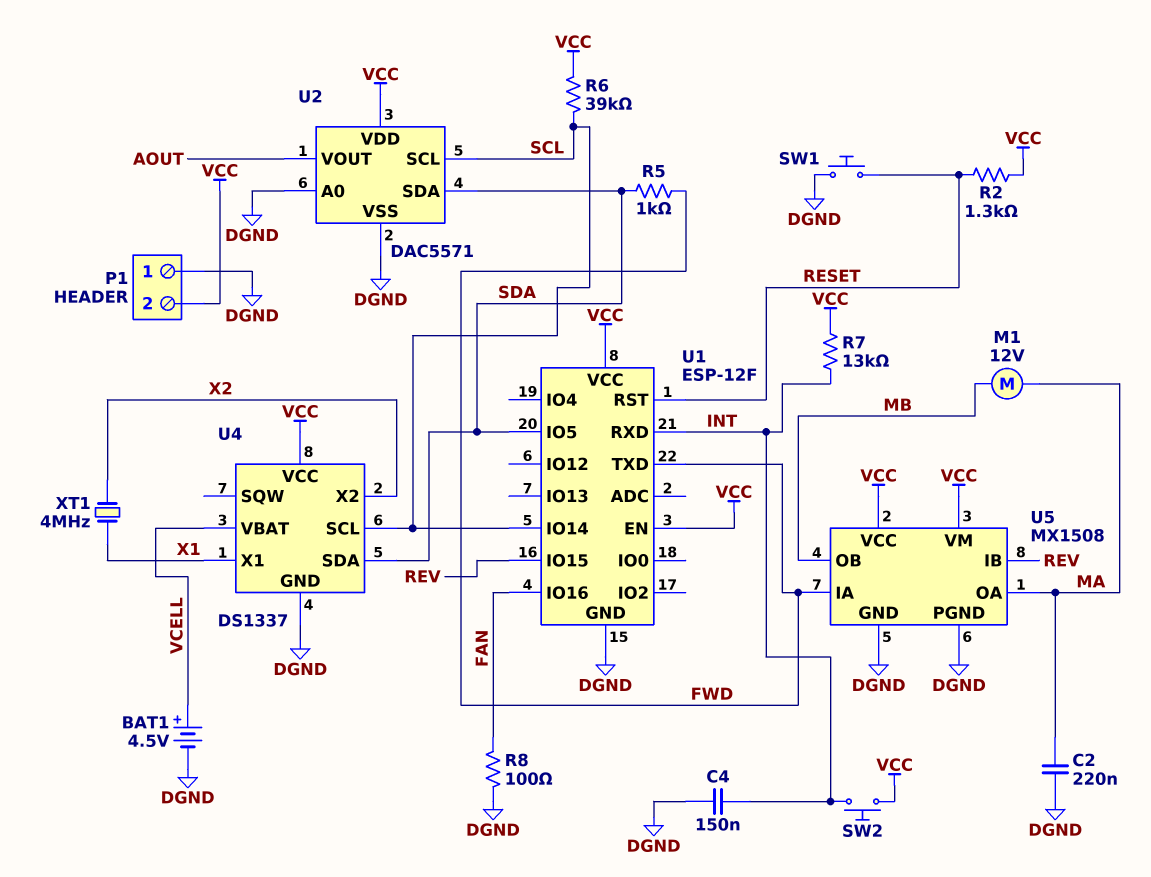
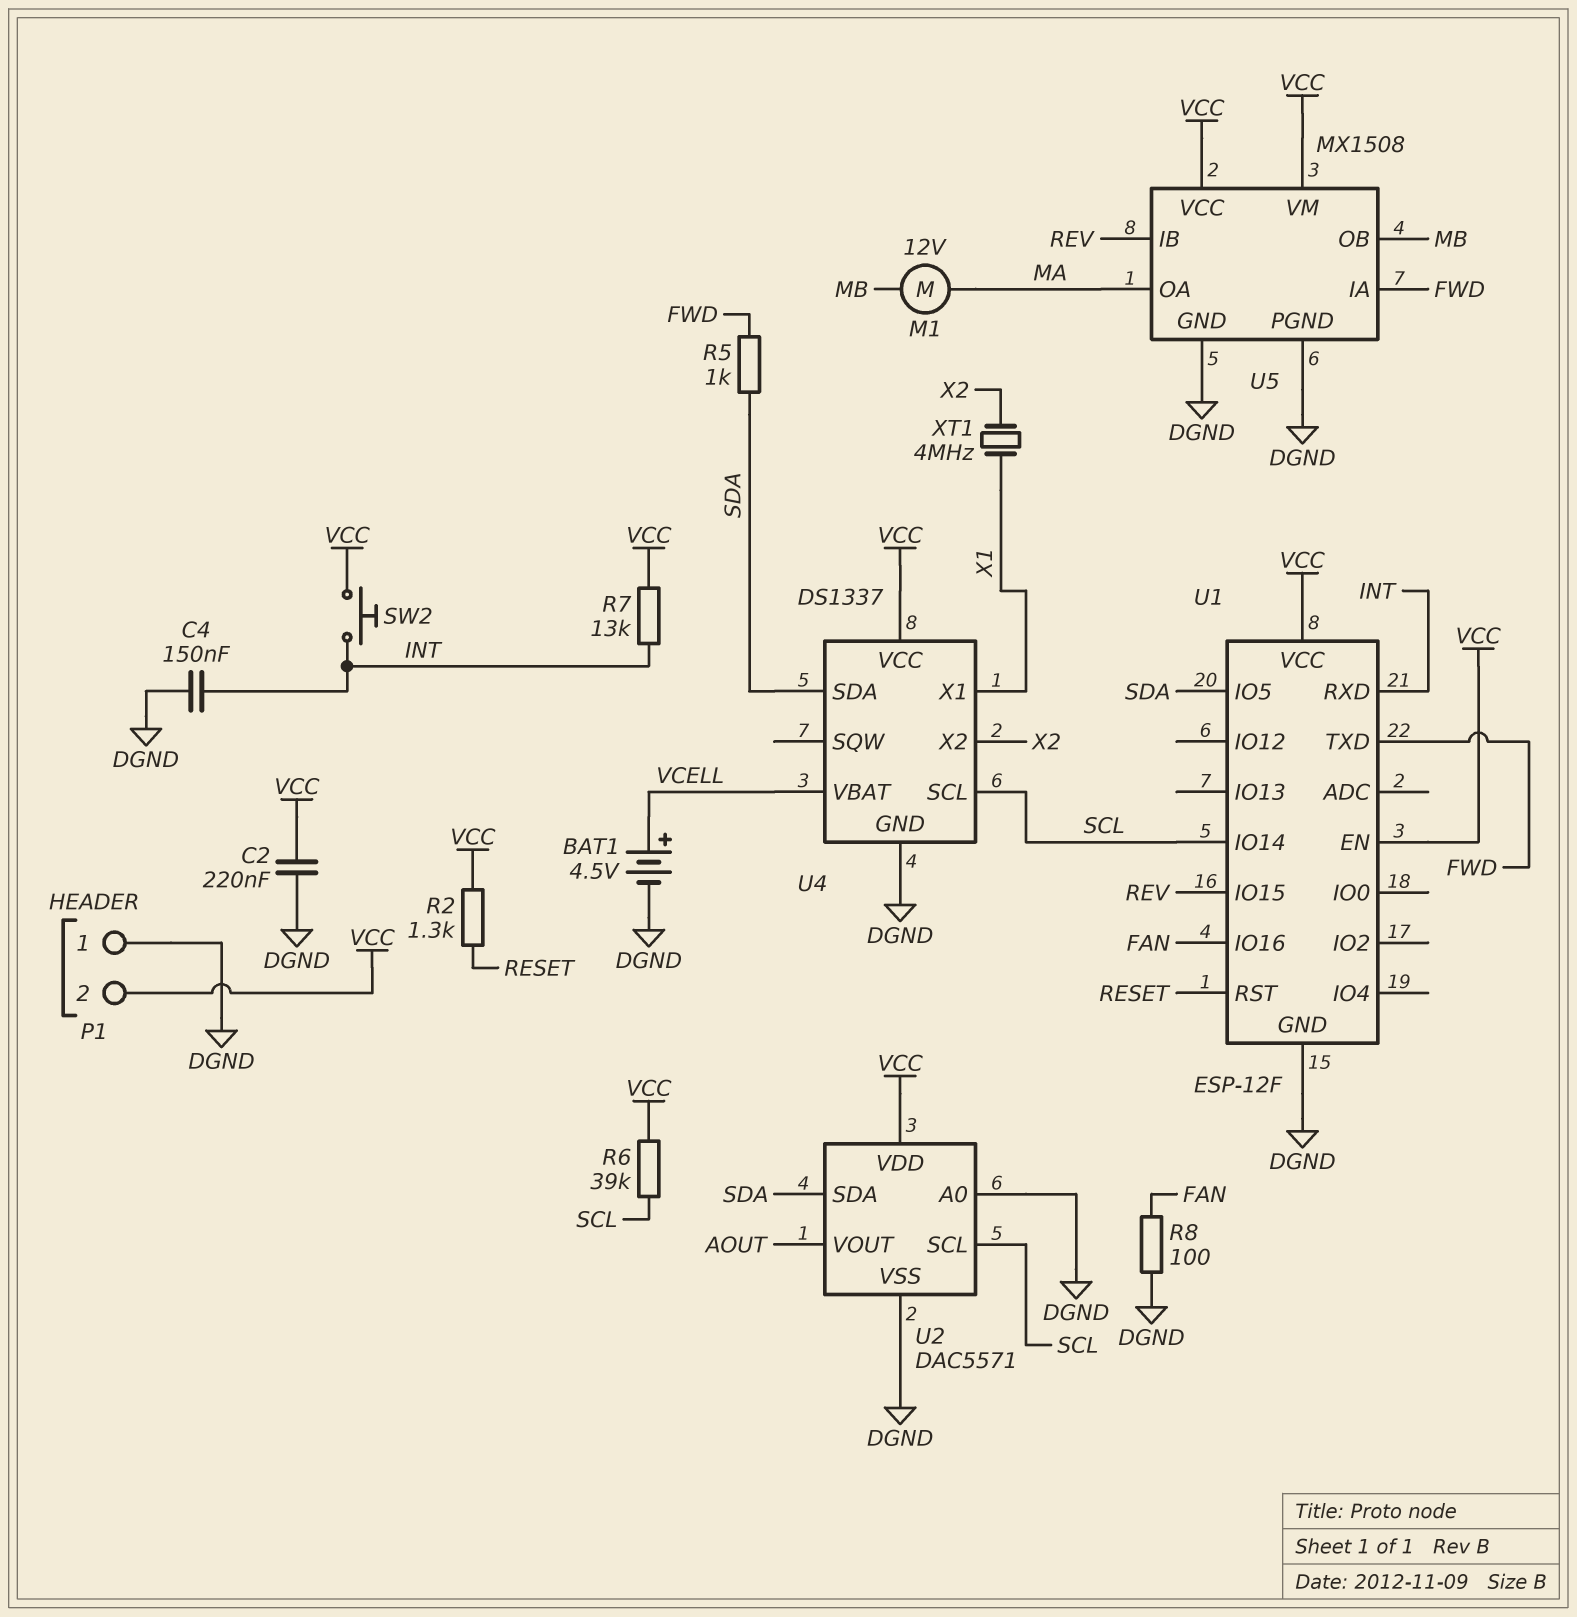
C2: 220nF (DGND, MA) -> 220nF (DGND, VCC)
SW1: button (DGND, RESET) -> none

